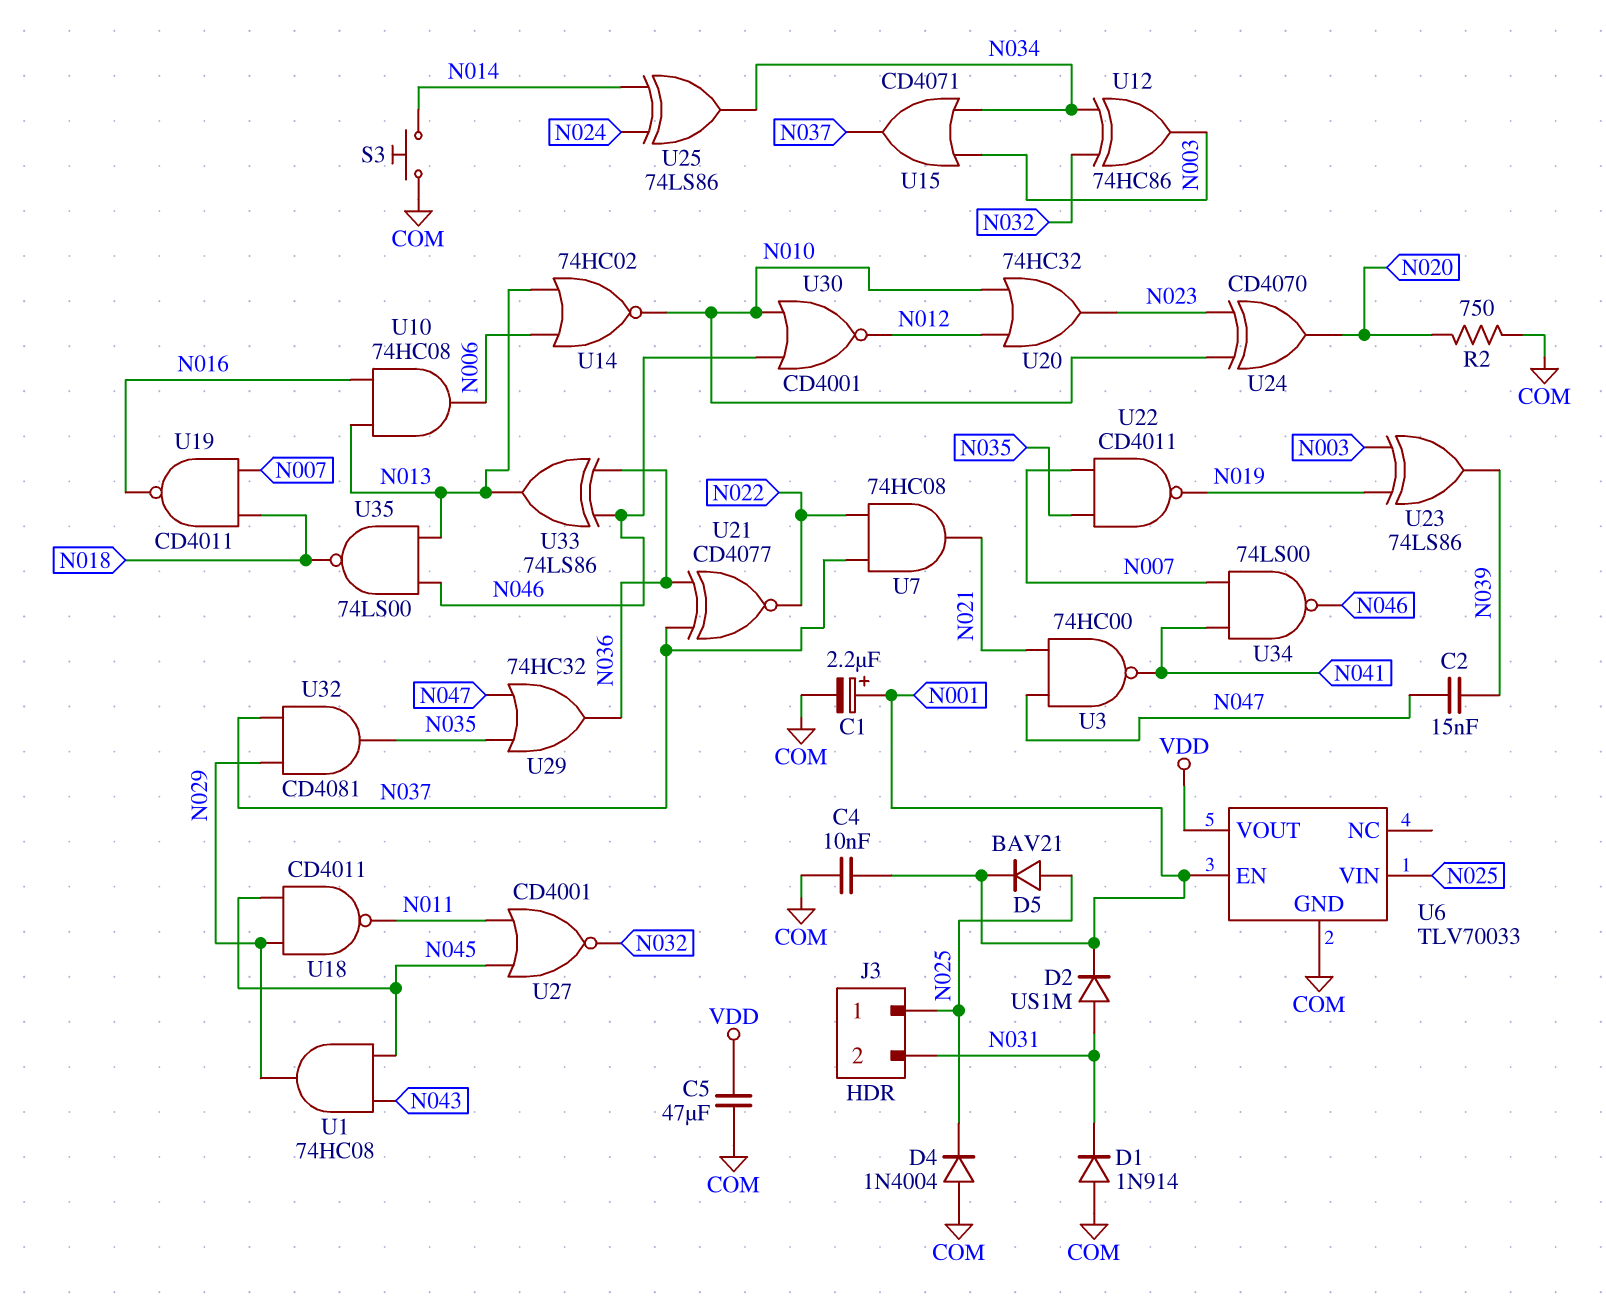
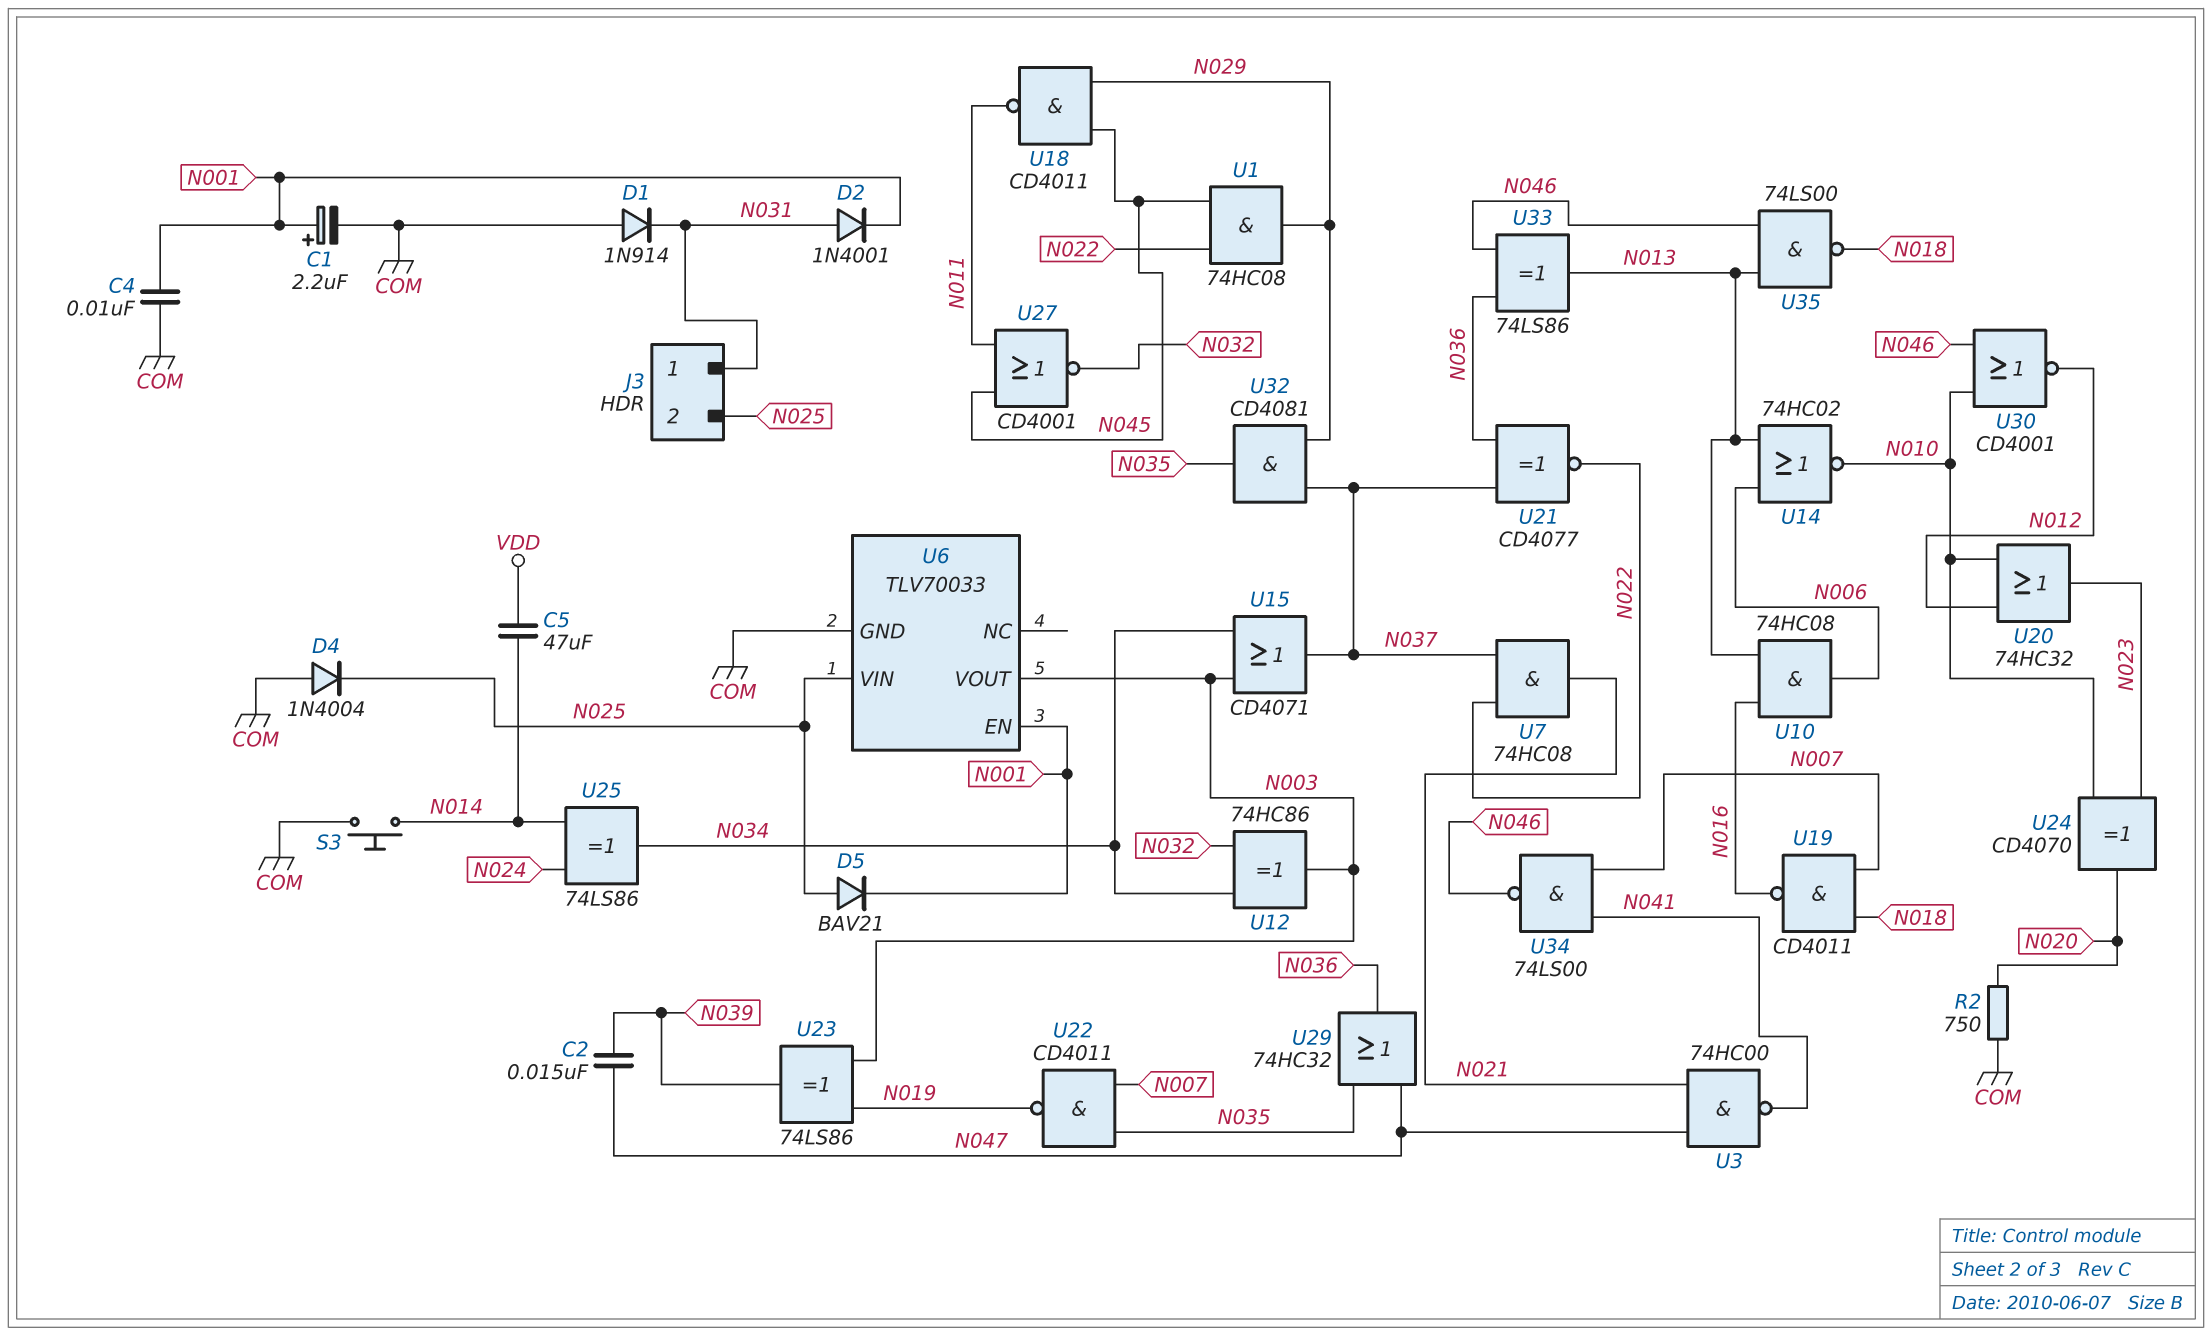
C5: 47uF (COM, VDD) -> 47uF (N014, VDD)
D2: diode US1M (A N031, K N001) -> diode 1N4001 (A N031, K N001)
J3 pin 1: N025 -> N031
J3 pin 2: N031 -> N025
U1: AND 74HC08 (in N043, in N045, out N029) -> AND 74HC08 (in N022, in N045, out N029)
U6 pin VOUT: VDD -> N003

